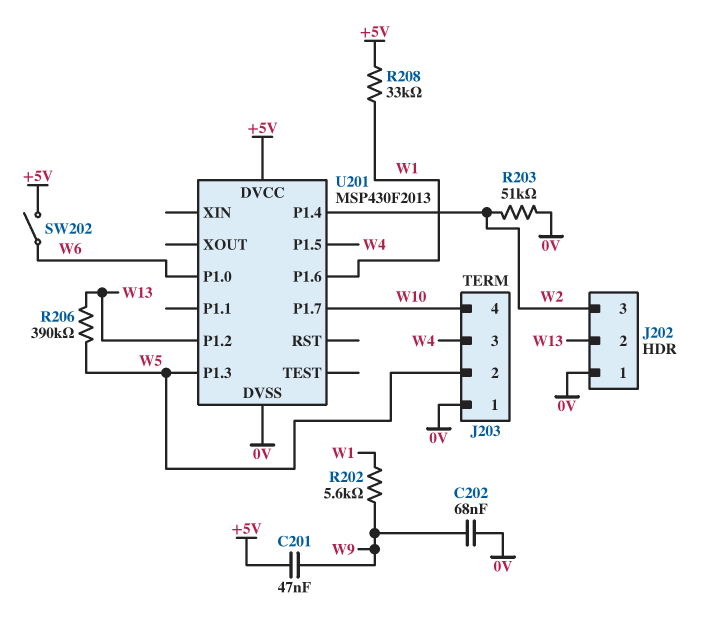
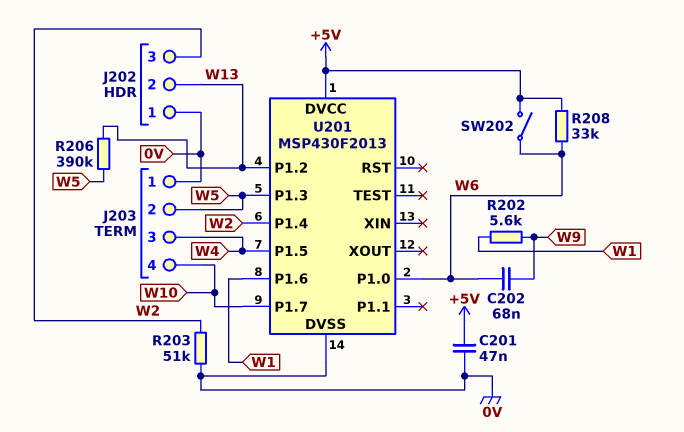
C201: 47nF (+5V, W9) -> 47nF (+5V, 0V)
C202: 68nF (0V, W9) -> 68nF (W6, W9)
R208: 33k (+5V, W1) -> 33k (+5V, W6)

